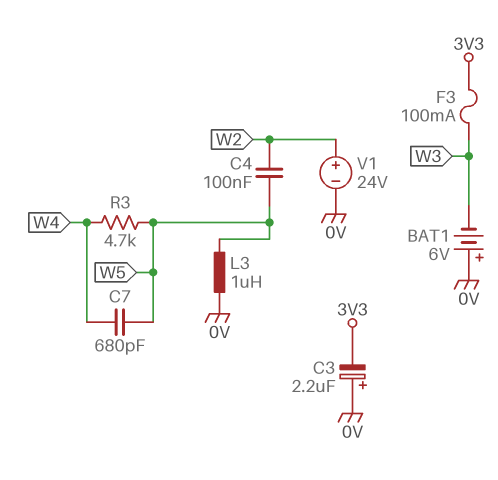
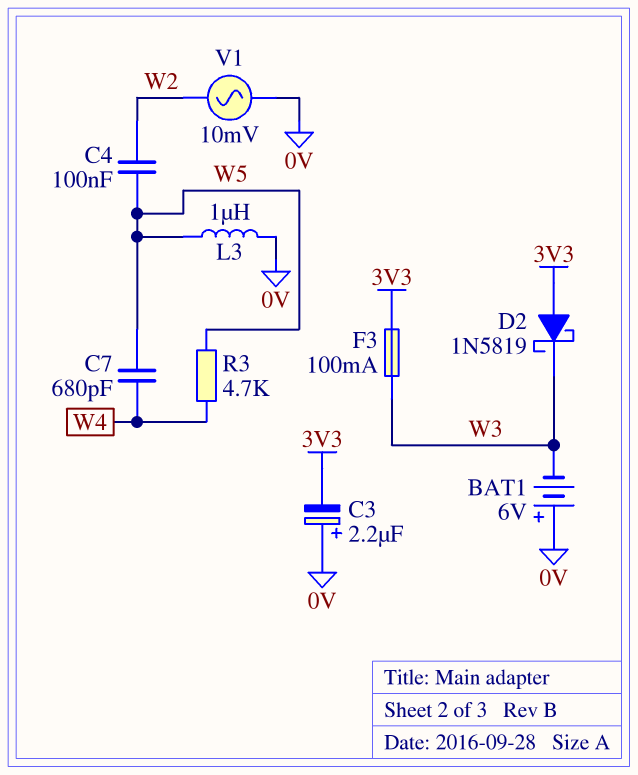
D2: none -> schottky 1N5819 (A 3V3, K W3)
V1: 24V (plus W2, minus 0V) -> AC 10mV (0V, W2)

